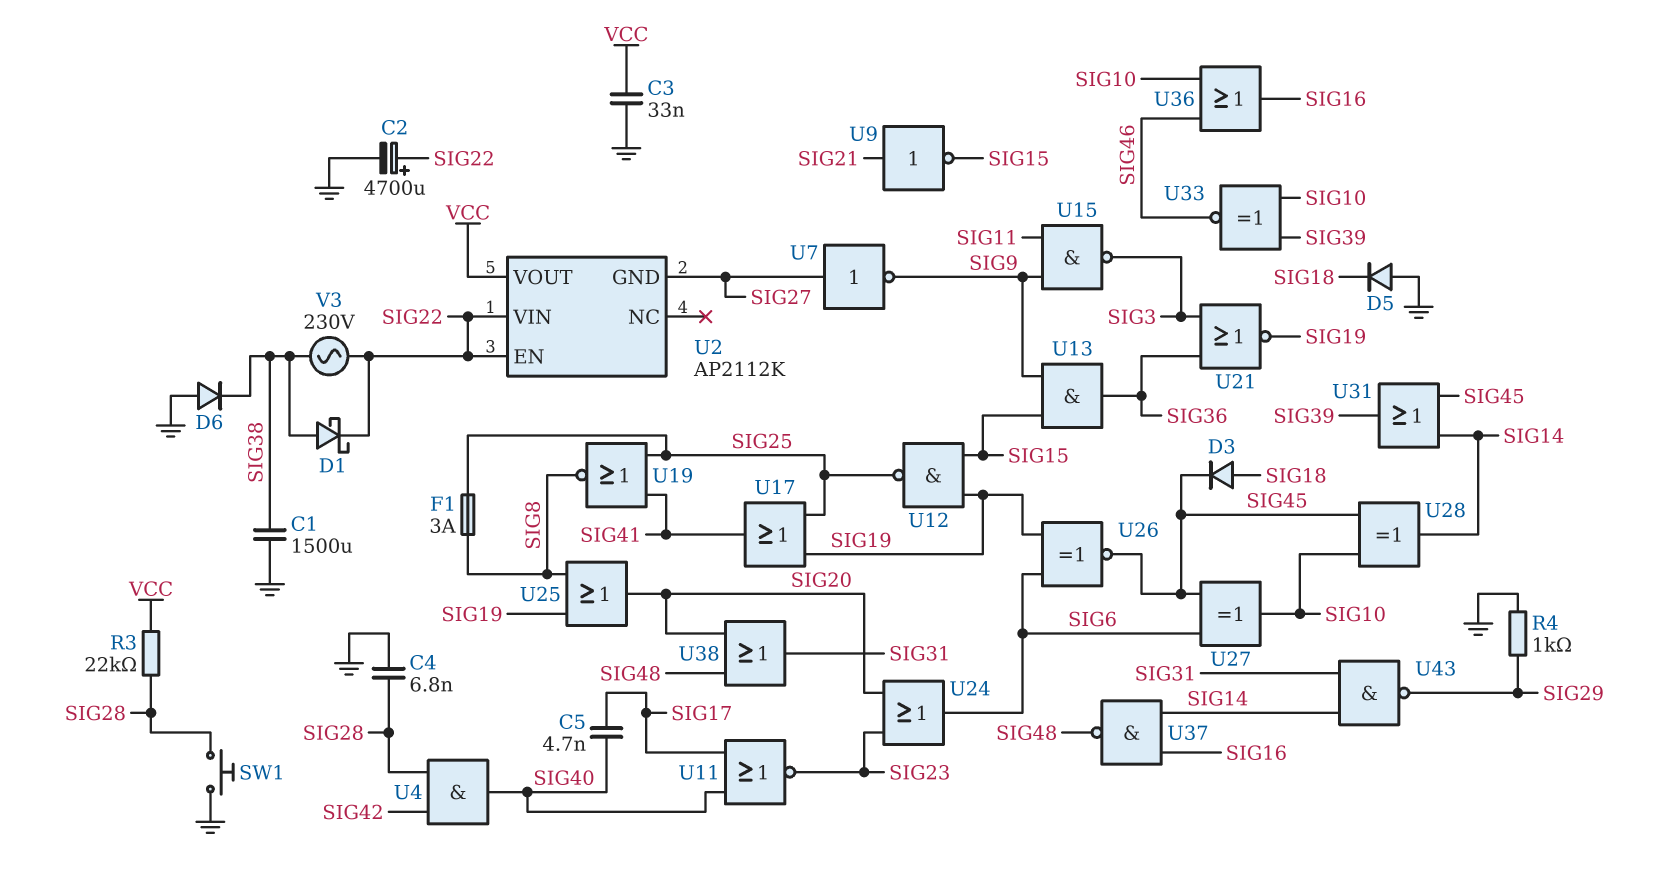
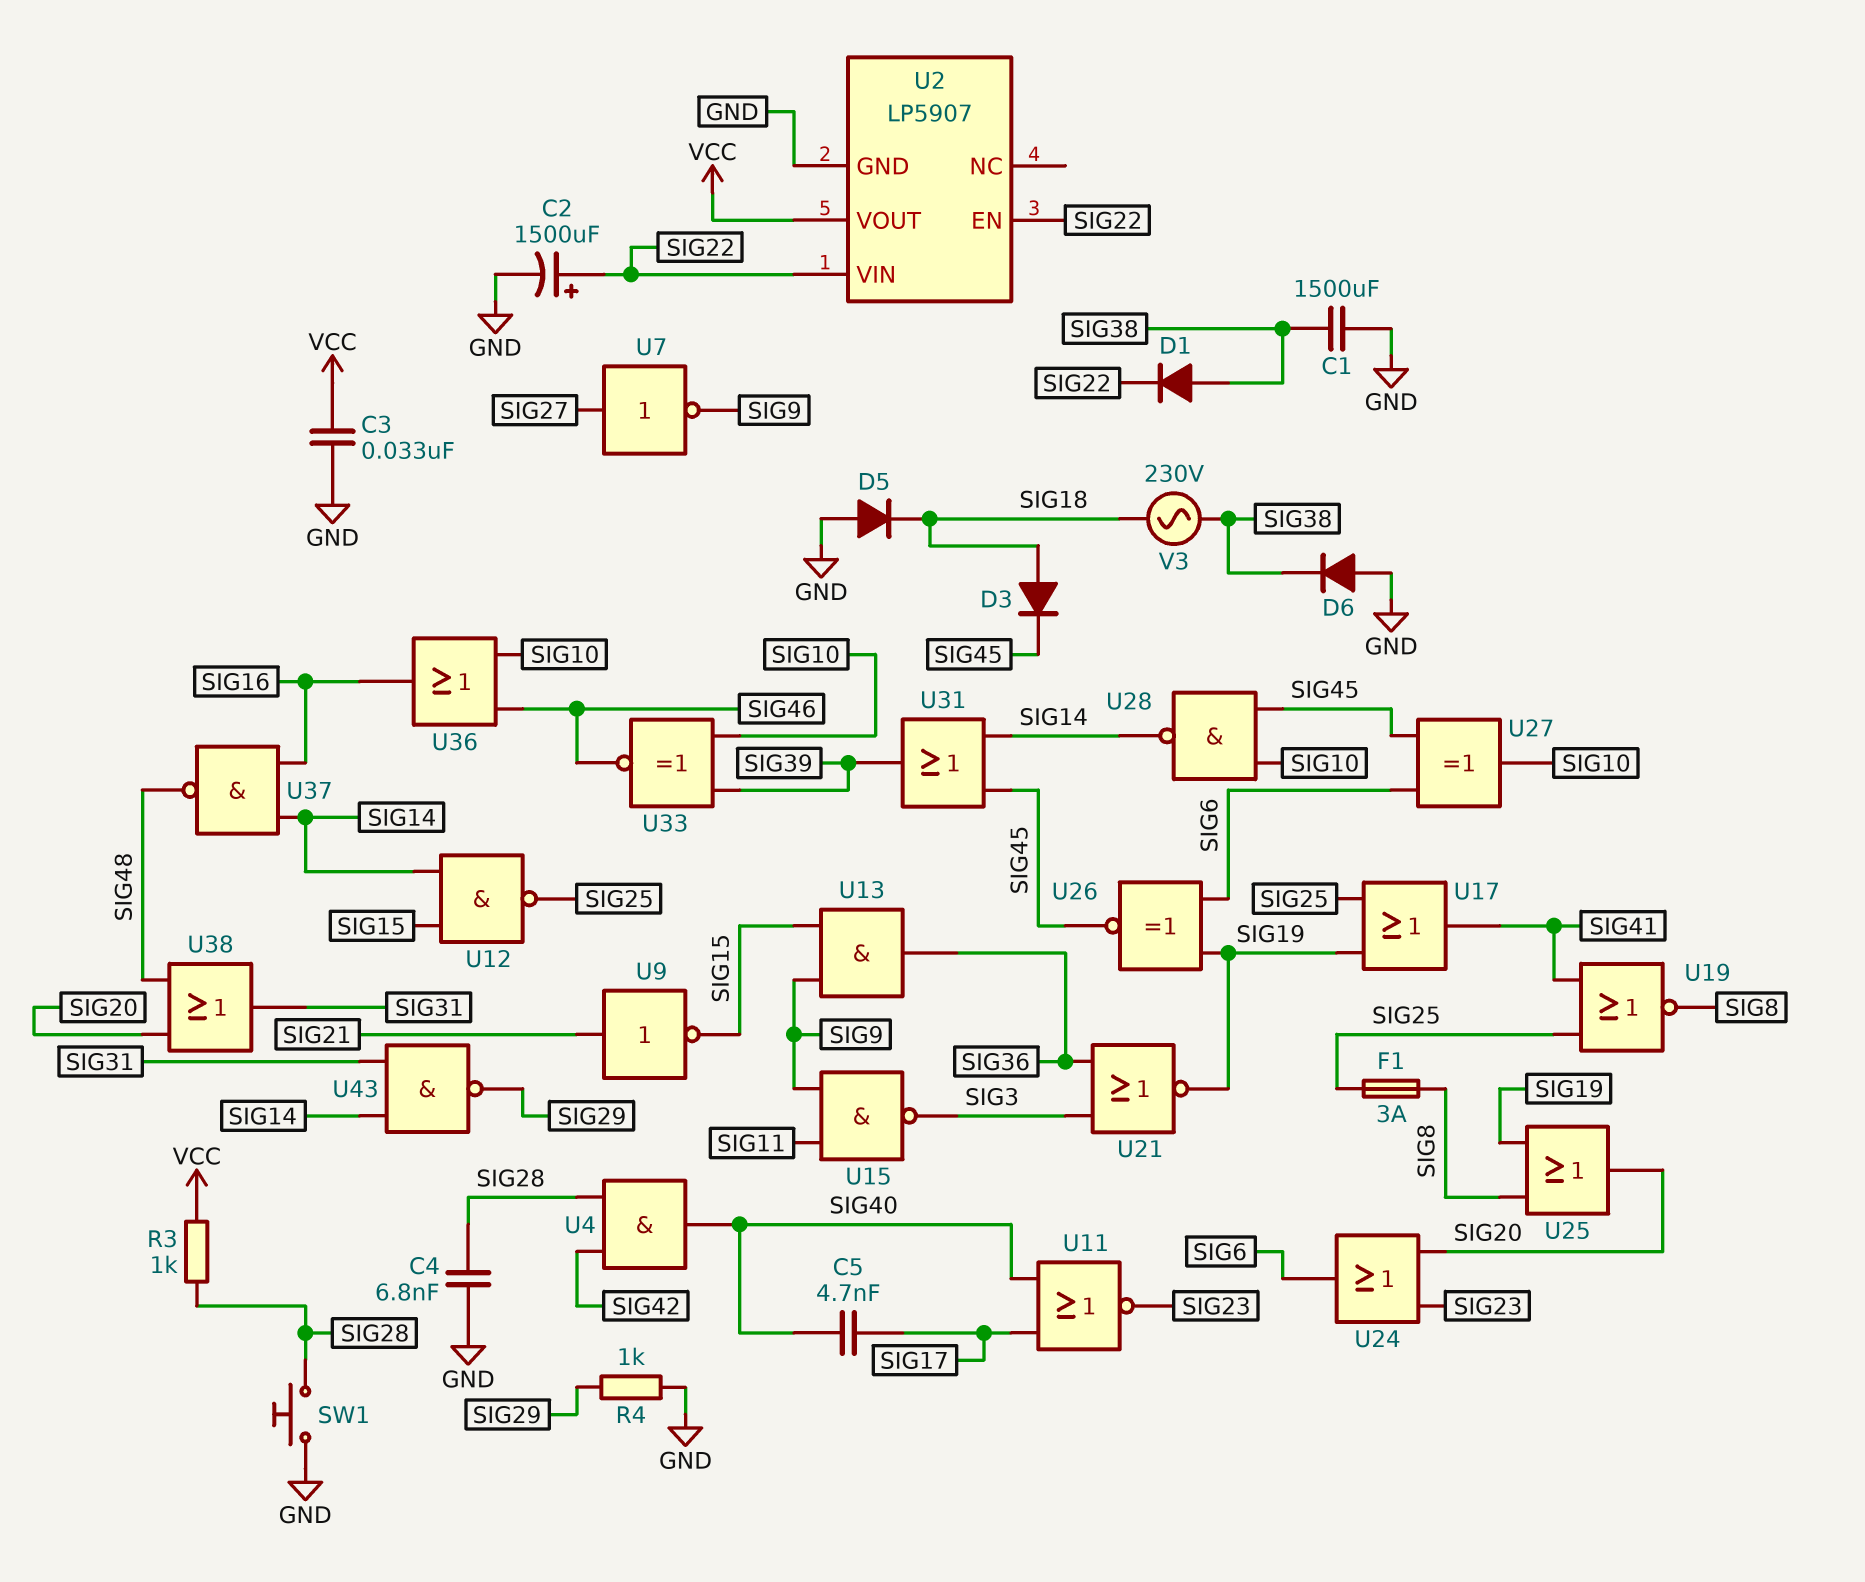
C2: 4700uF (plus SIG22, minus GND) -> 1500uF (plus SIG22, minus GND)
D1: schottky (A SIG38, K SIG22) -> diode (A SIG38, K SIG22)
R3: 22k (SIG28, VCC) -> 1k (SIG28, VCC)
U2: AP2112K -> LP5907
U2 pin GND: SIG27 -> GND
U12: NAND (in SIG15, in SIG19, out SIG25) -> NAND (in SIG14, in SIG15, out SIG25)
U28: XOR (in SIG10, in SIG45, out SIG14) -> NAND (in SIG10, in SIG45, out SIG14)
V3: AC 230V (SIG22, SIG38) -> AC 230V (SIG18, SIG38)

